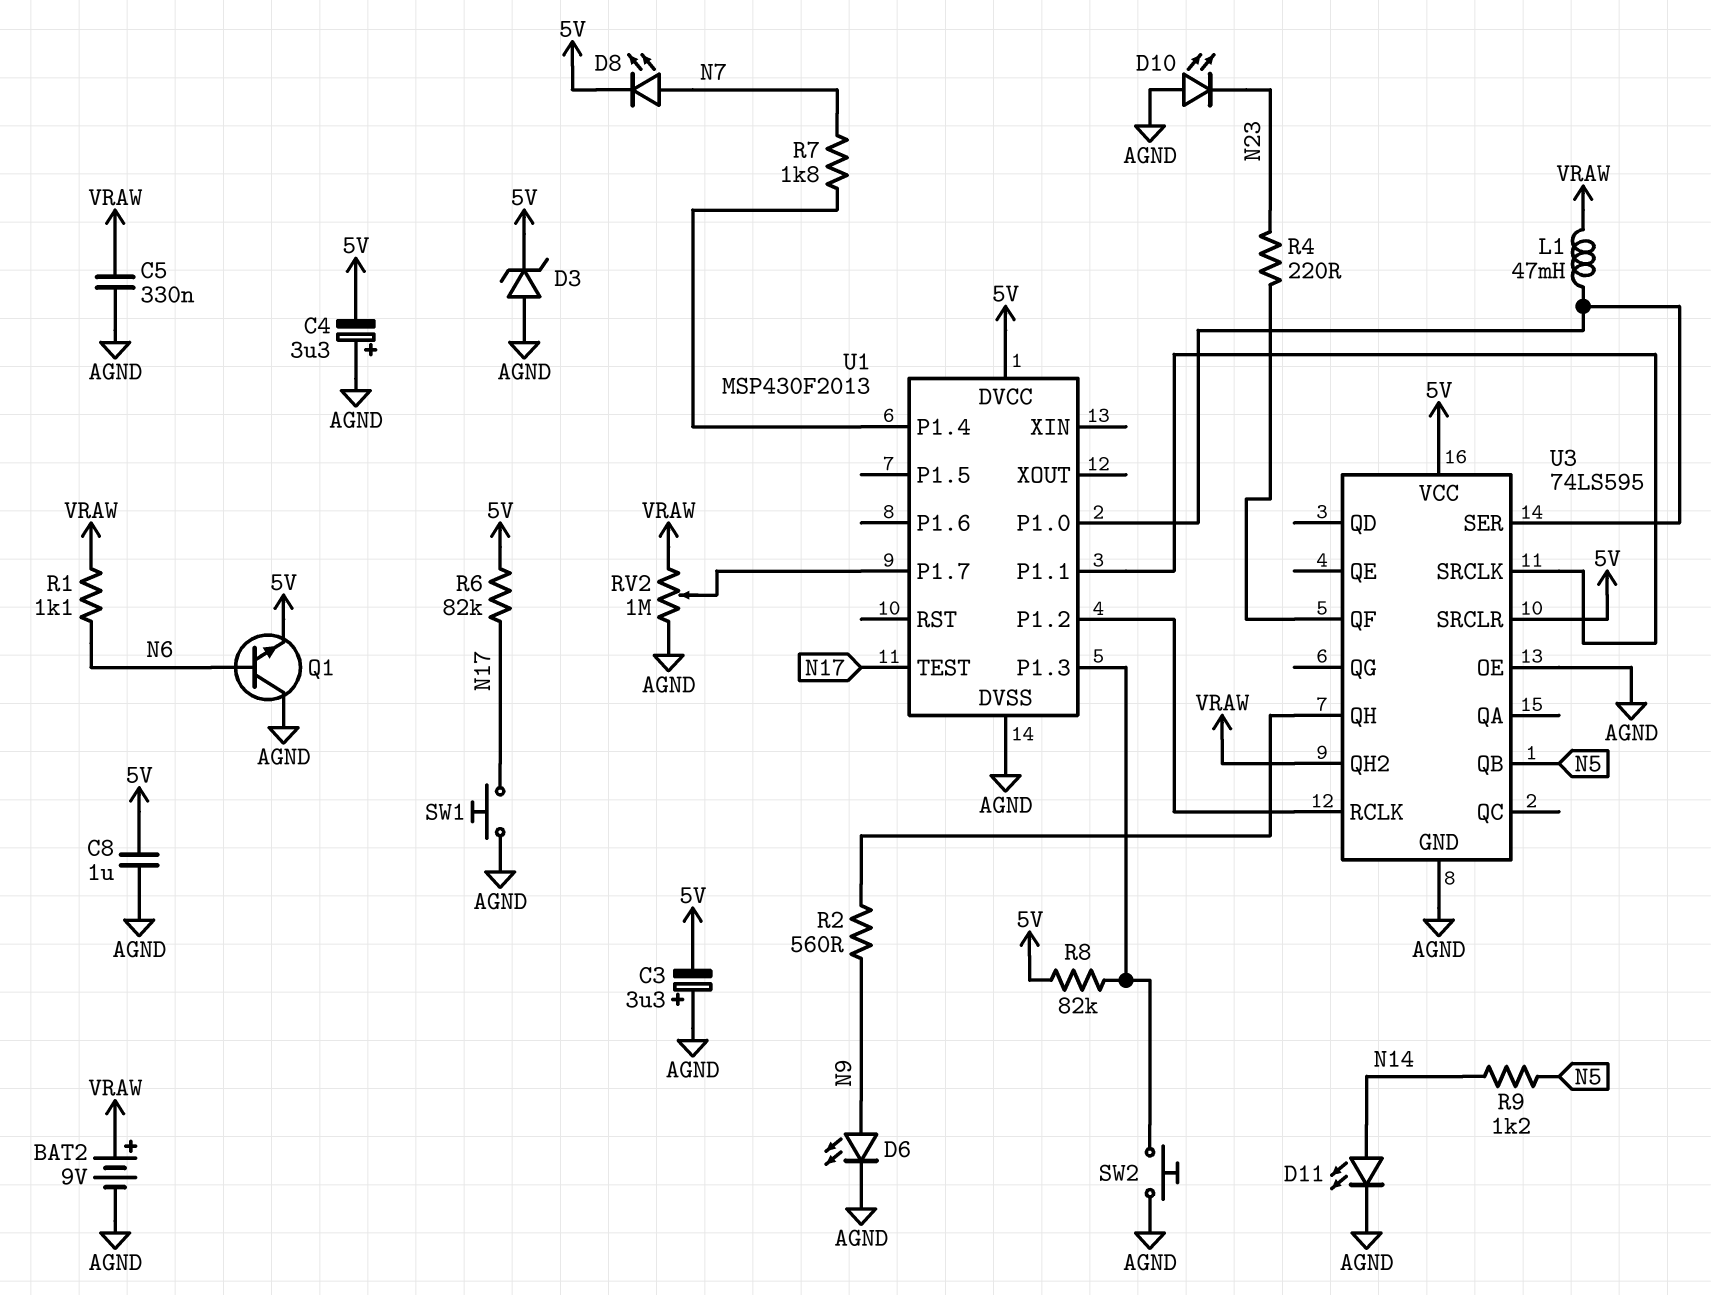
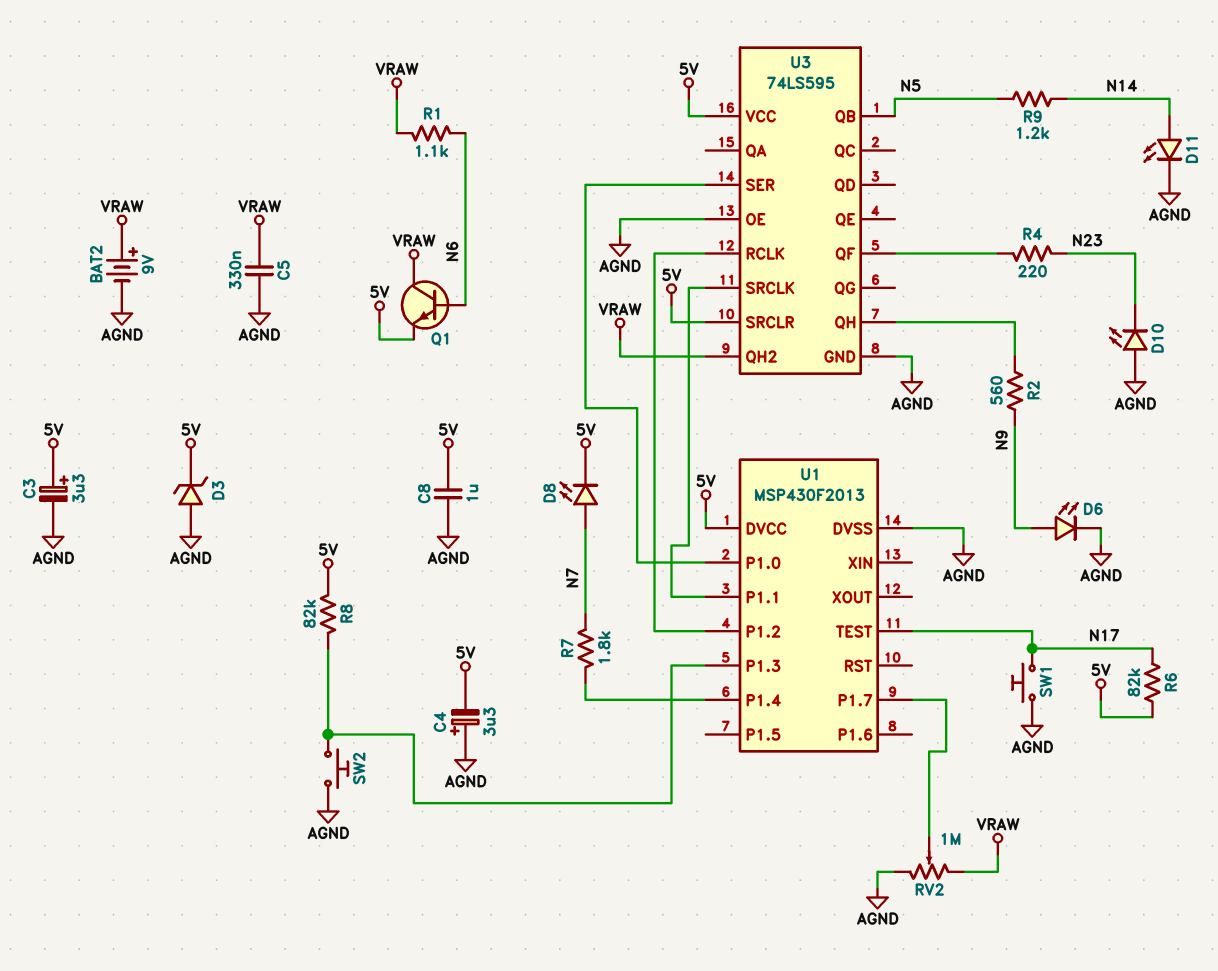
C3: 3.3uF (plus AGND, minus 5V) -> 3.3uF (plus 5V, minus AGND)
L1: 47mH (U1/P1.0, VRAW) -> none
Q1: NPN (B N6, C AGND, E 5V) -> NPN (B N6, C VRAW, E 5V)

